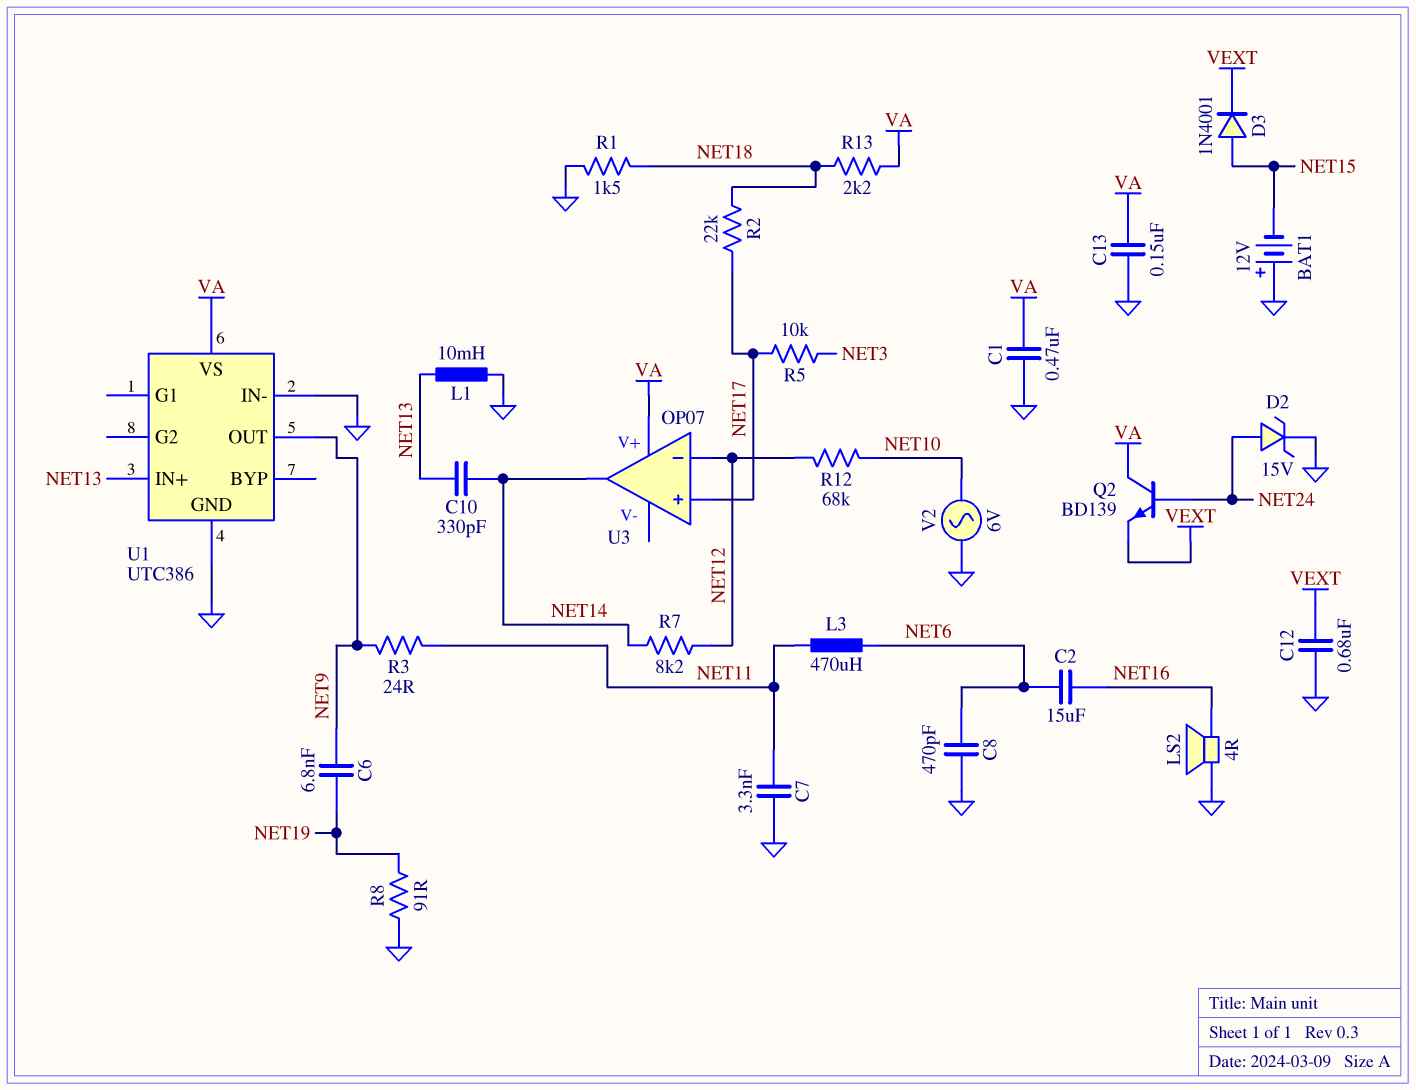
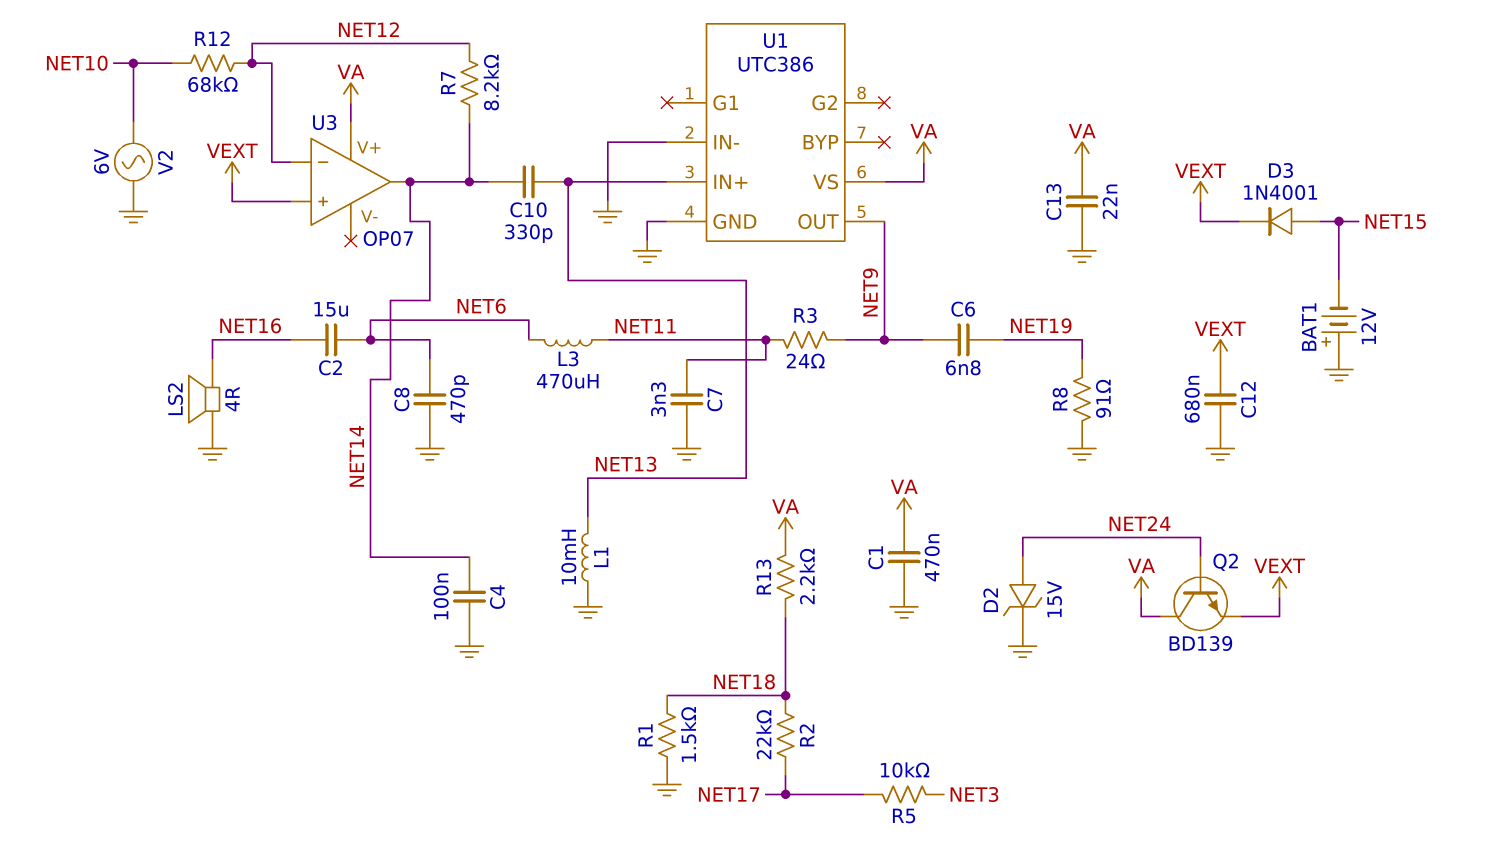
C4: none -> 100nF (GND, NET14)
C13: 150nF (GND, VA) -> 22nF (GND, VA)
U3 pin in+: NET17 -> VEXT

